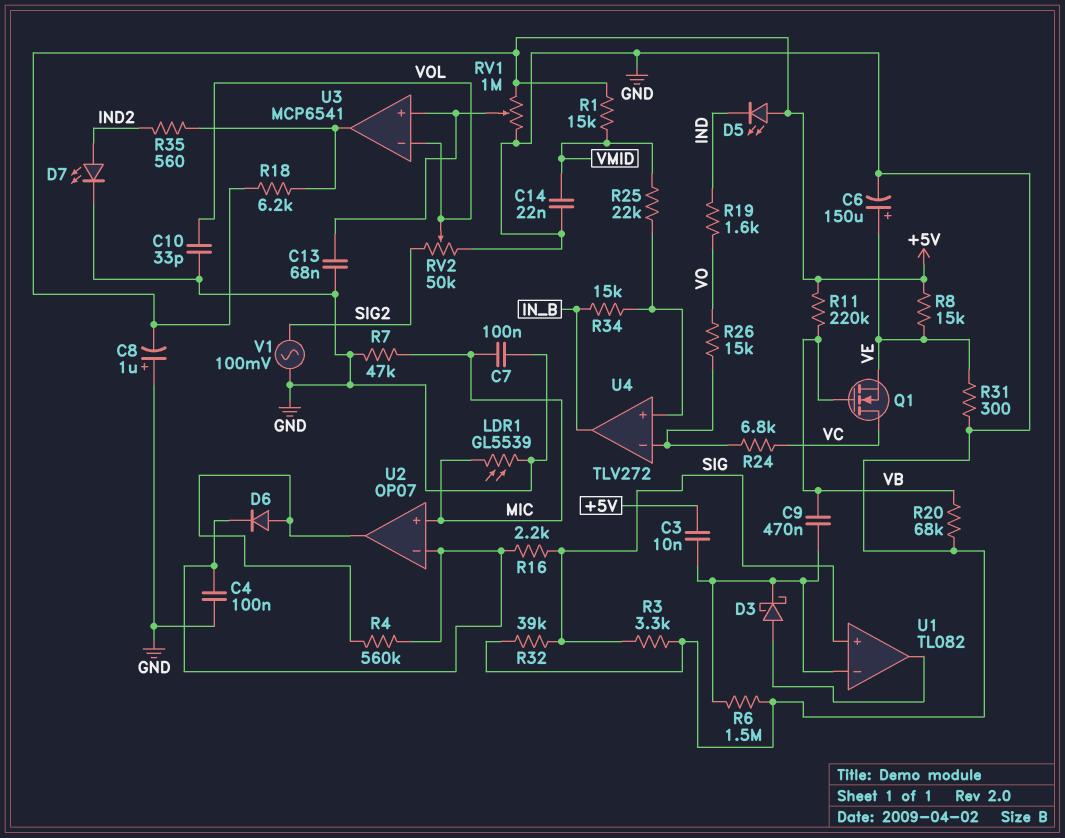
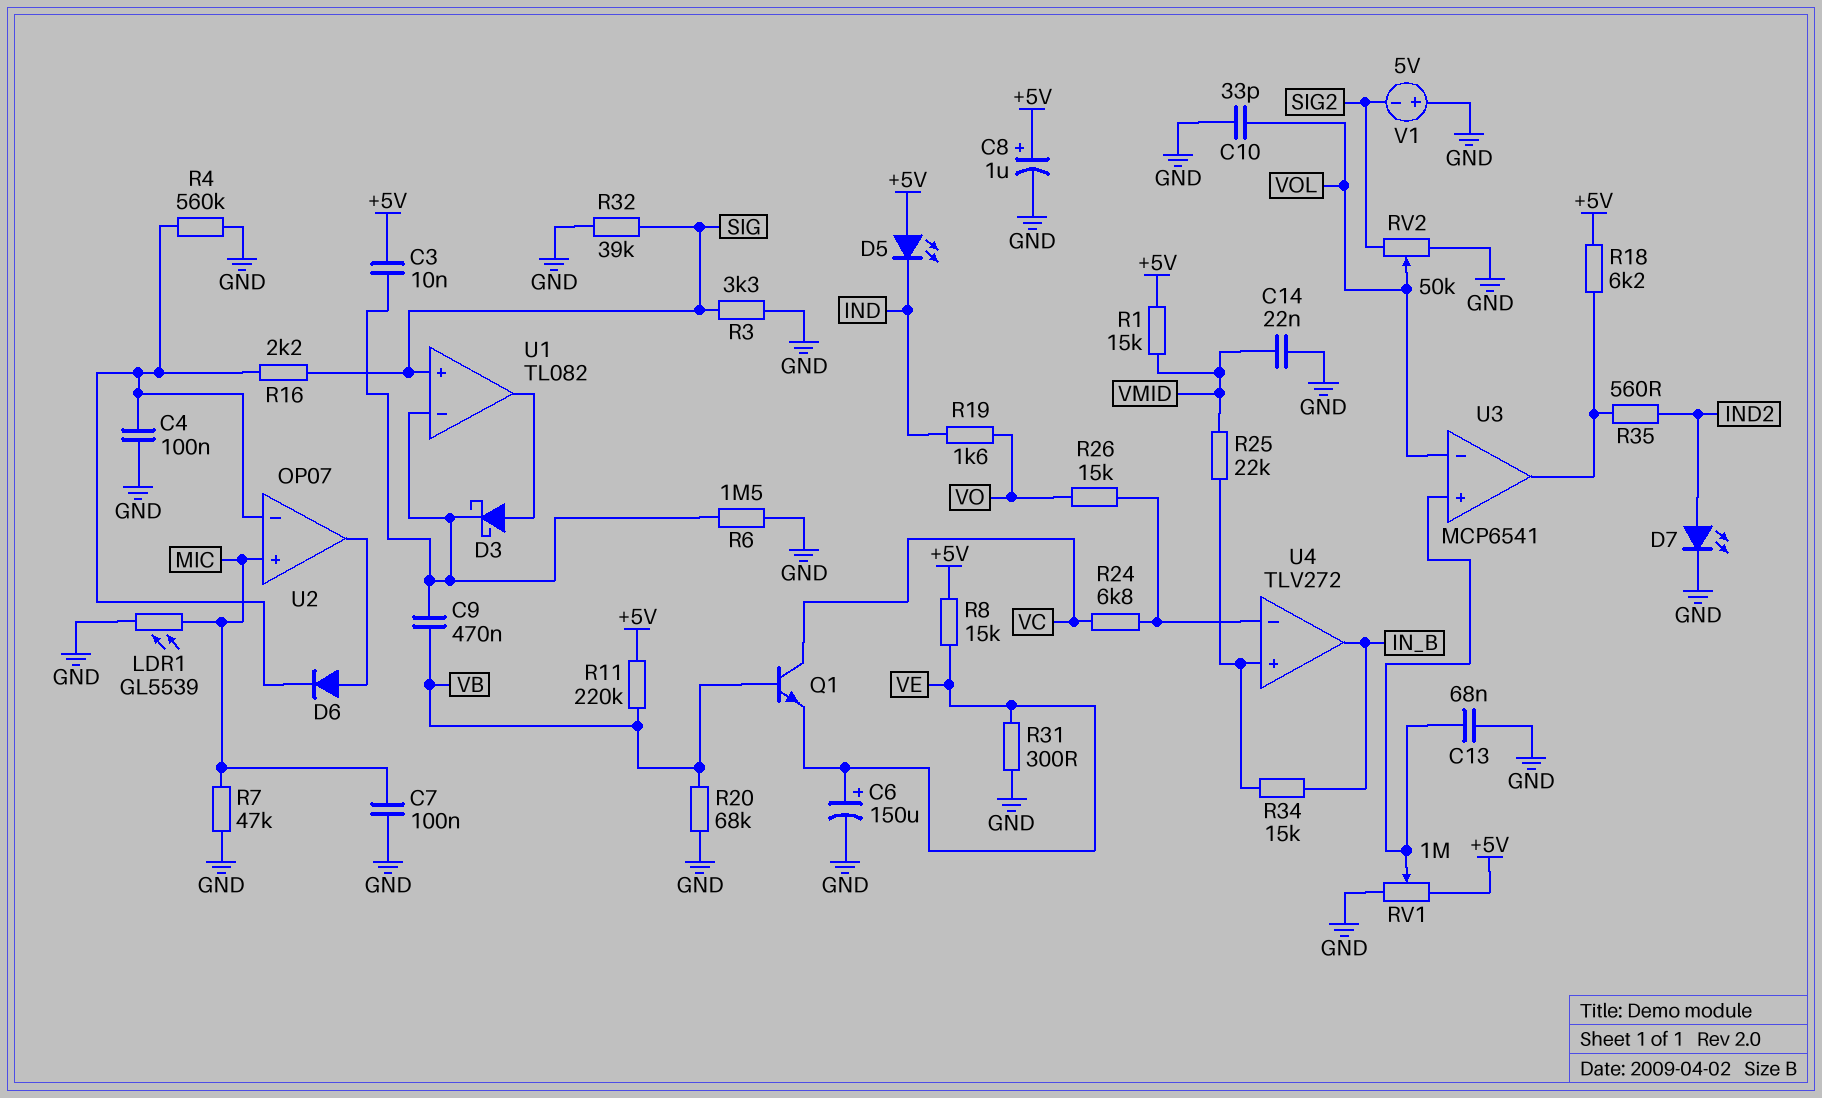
C8: 1uF (plus GND, minus +5V) -> 1uF (plus +5V, minus GND)
Q1: NMOS (G VB, D VC, S VE) -> NPN (B VB, C VC, E VE)
R4: 560k (U2/in-, U2/out) -> 560k (GND, U2/in-)
V1: AC 100mV (GND, SIG2) -> 5V (plus GND, minus SIG2)

